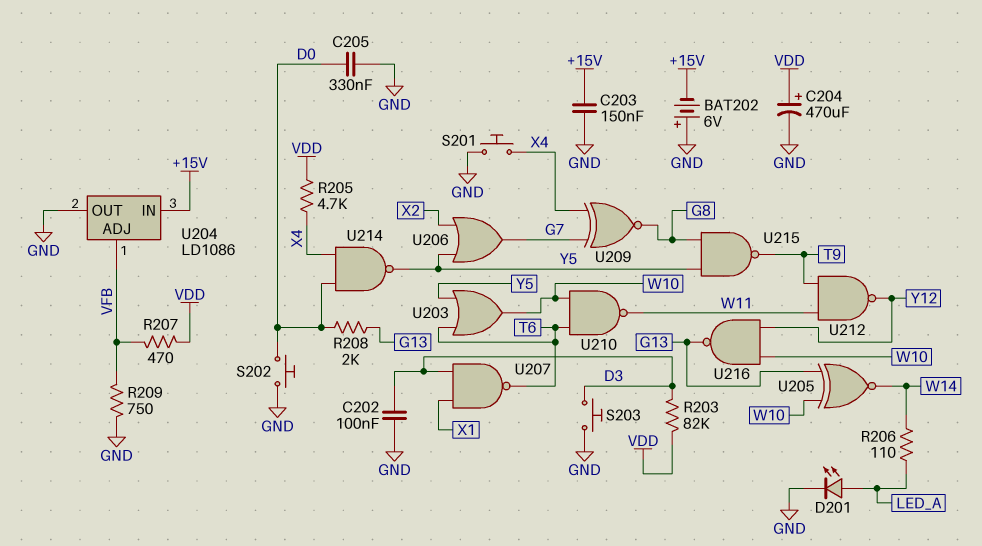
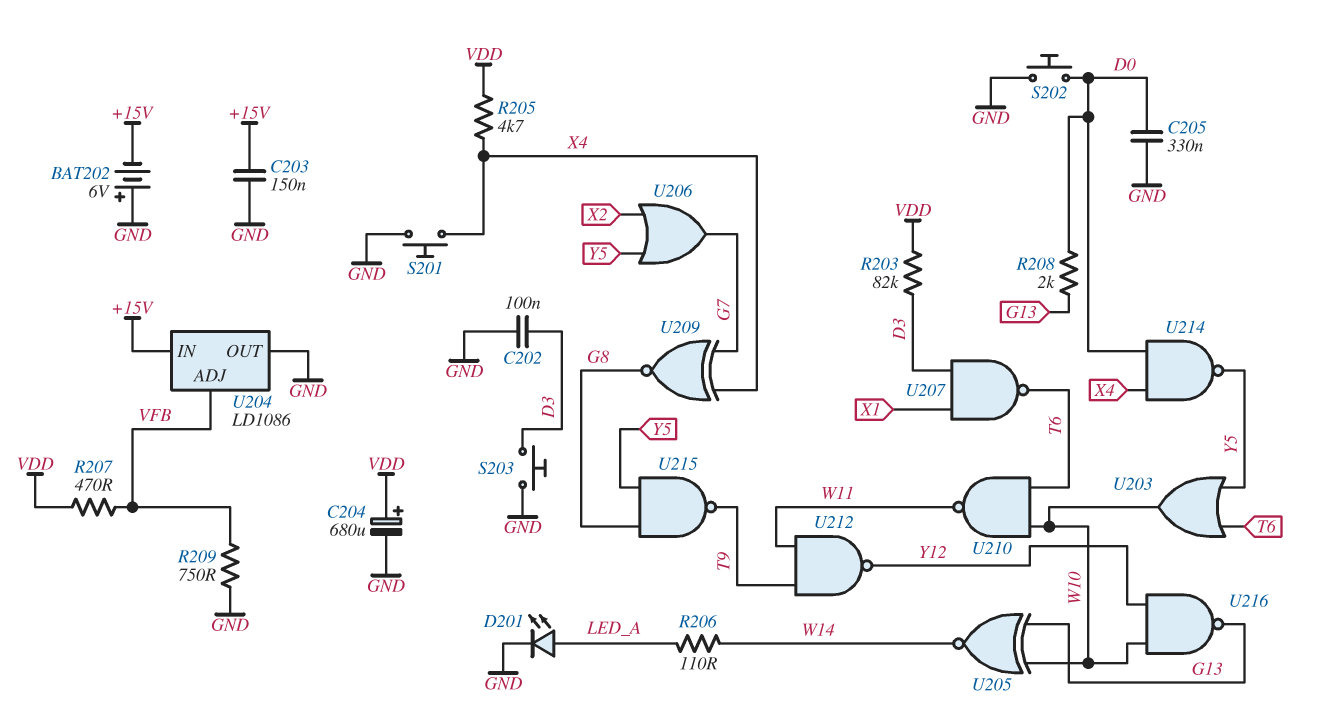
C204: 470uF (plus VDD, minus GND) -> 680uF (plus VDD, minus GND)

